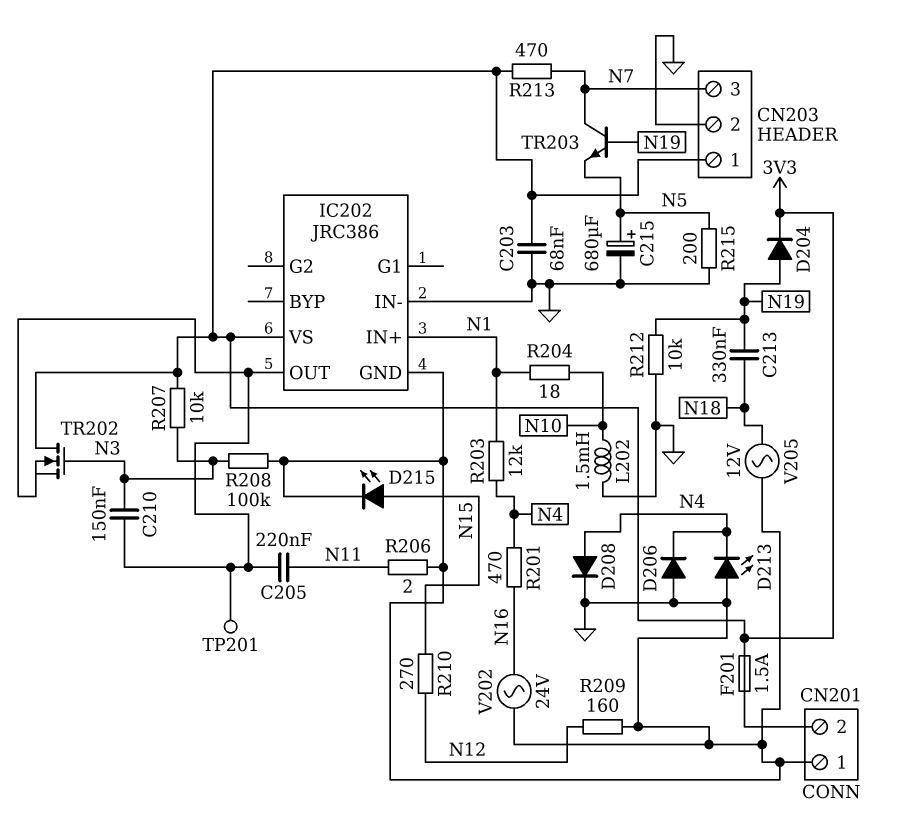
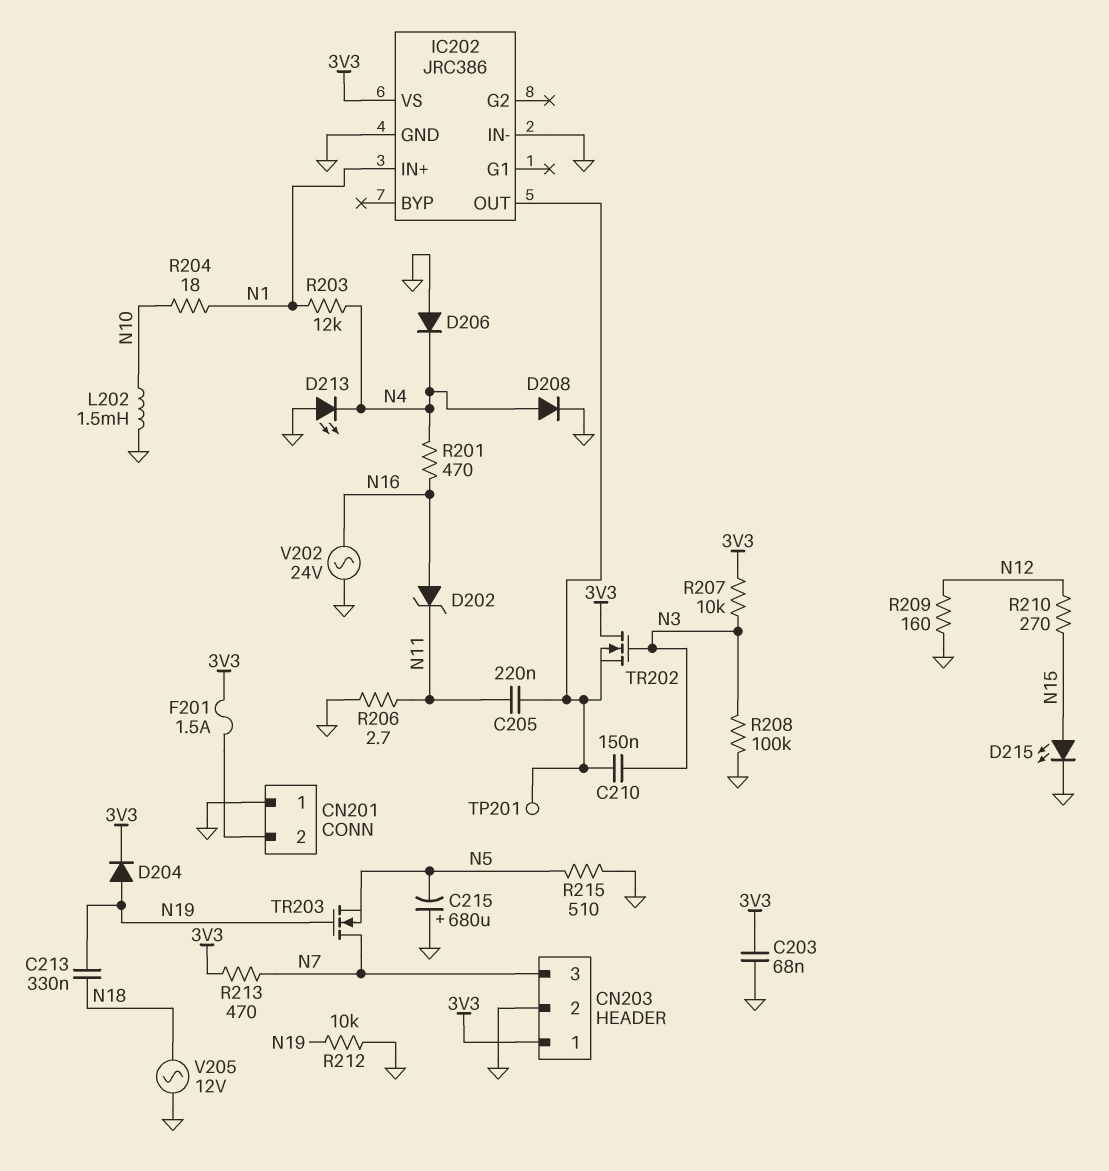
C215: 680uF (plus N5, minus GND) -> 680uF (plus GND, minus N5)
D202: none -> zener (A N16, K N11)
R206: 2 (GND, N11) -> 2.7 (GND, N11)
R215: 200 (GND, N5) -> 510 (GND, N5)
TR203: NPN (B N19, C N7, E N5) -> NMOS (G N19, D N7, S N5)

